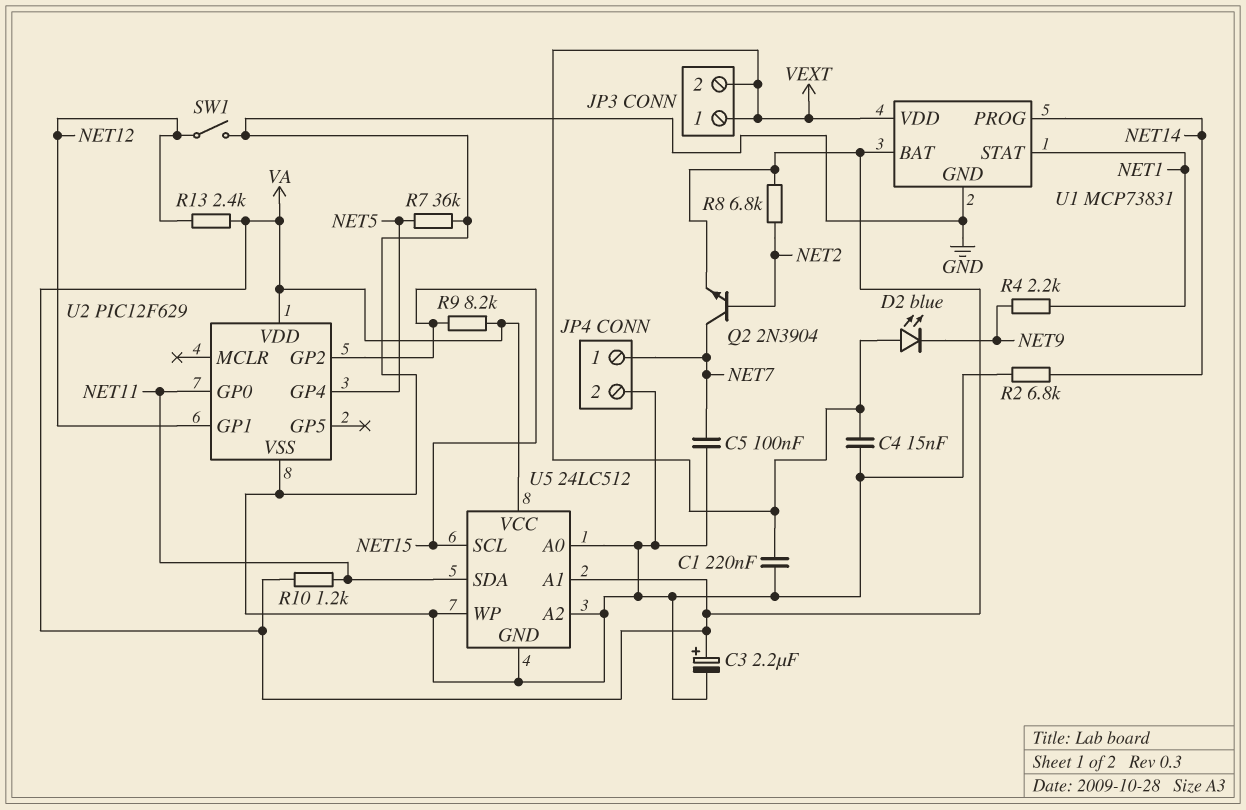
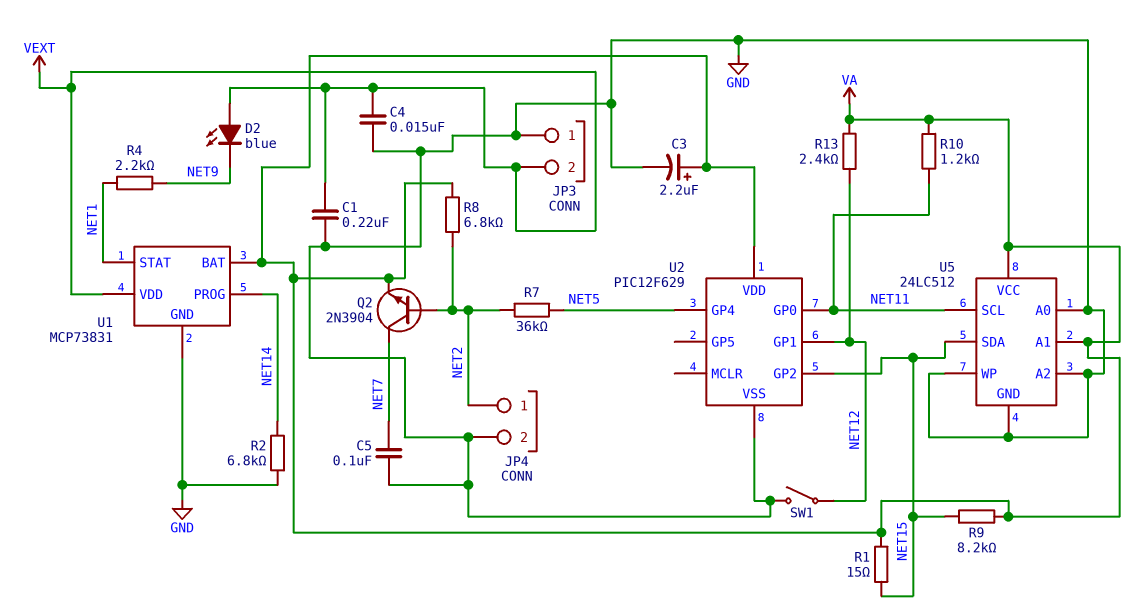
JP3 pin 1: VEXT -> GND
JP4 pin 1: NET7 -> NET2
R1: none -> 15 (NET15, VA)
R7: 36k (GND, NET5) -> 36k (NET2, NET5)
U5 pin SCL: NET15 -> NET11
U5 pin SDA: NET11 -> NET15

